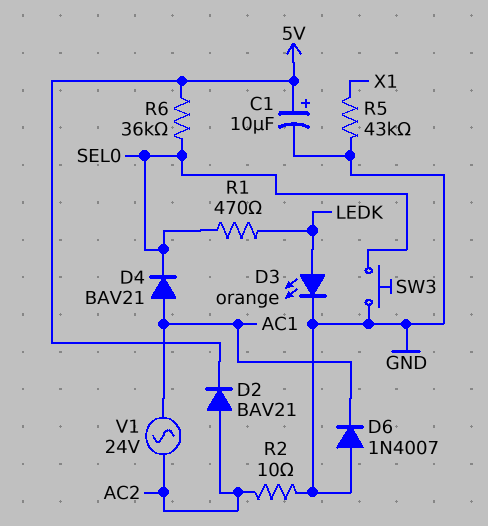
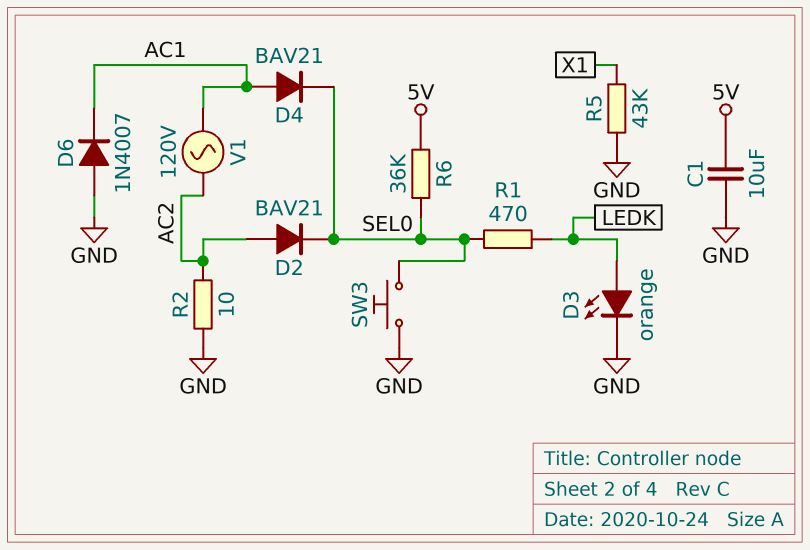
C1: 10uF (plus 5V, minus GND) -> 10uF (5V, GND)
D2: diode BAV21 (A AC2, K 5V) -> diode BAV21 (A AC2, K SEL0)
V1: AC 24V (AC1, AC2) -> AC 120V (AC1, AC2)

